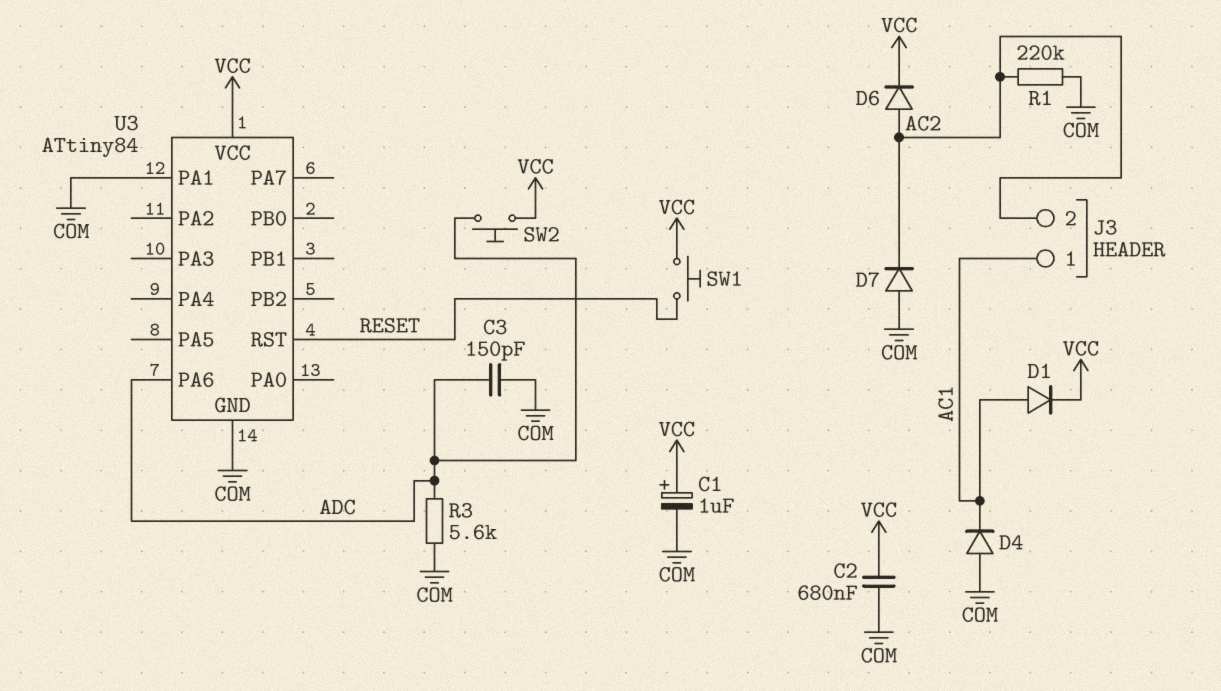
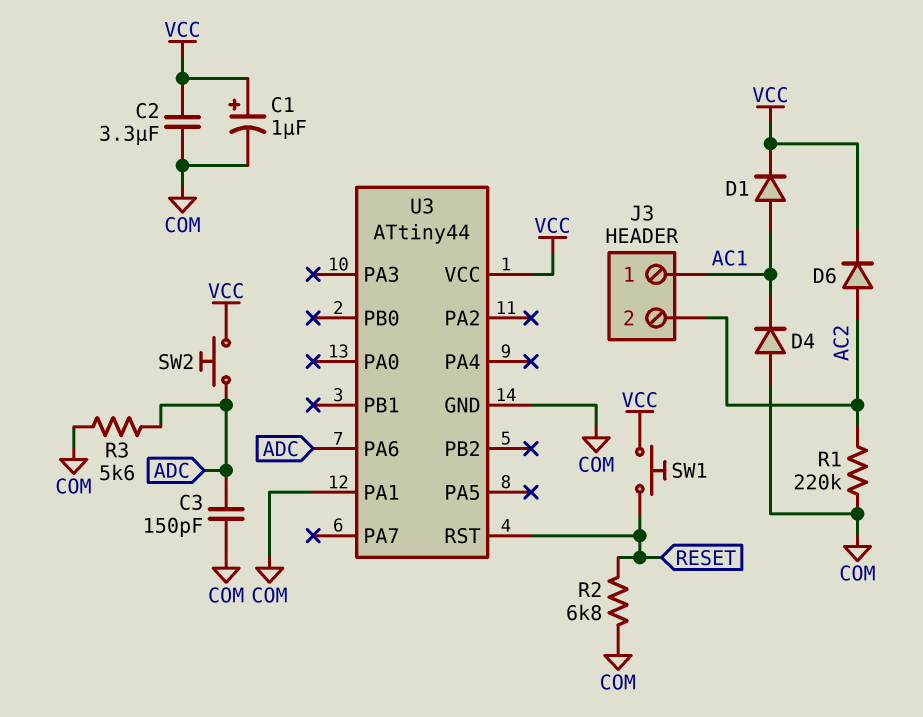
C2: 680nF (COM, VCC) -> 3.3uF (COM, VCC)
D7: diode (A COM, K AC2) -> none
R2: none -> 6.8k (COM, RESET)
U3: ATtiny84 -> ATtiny44

